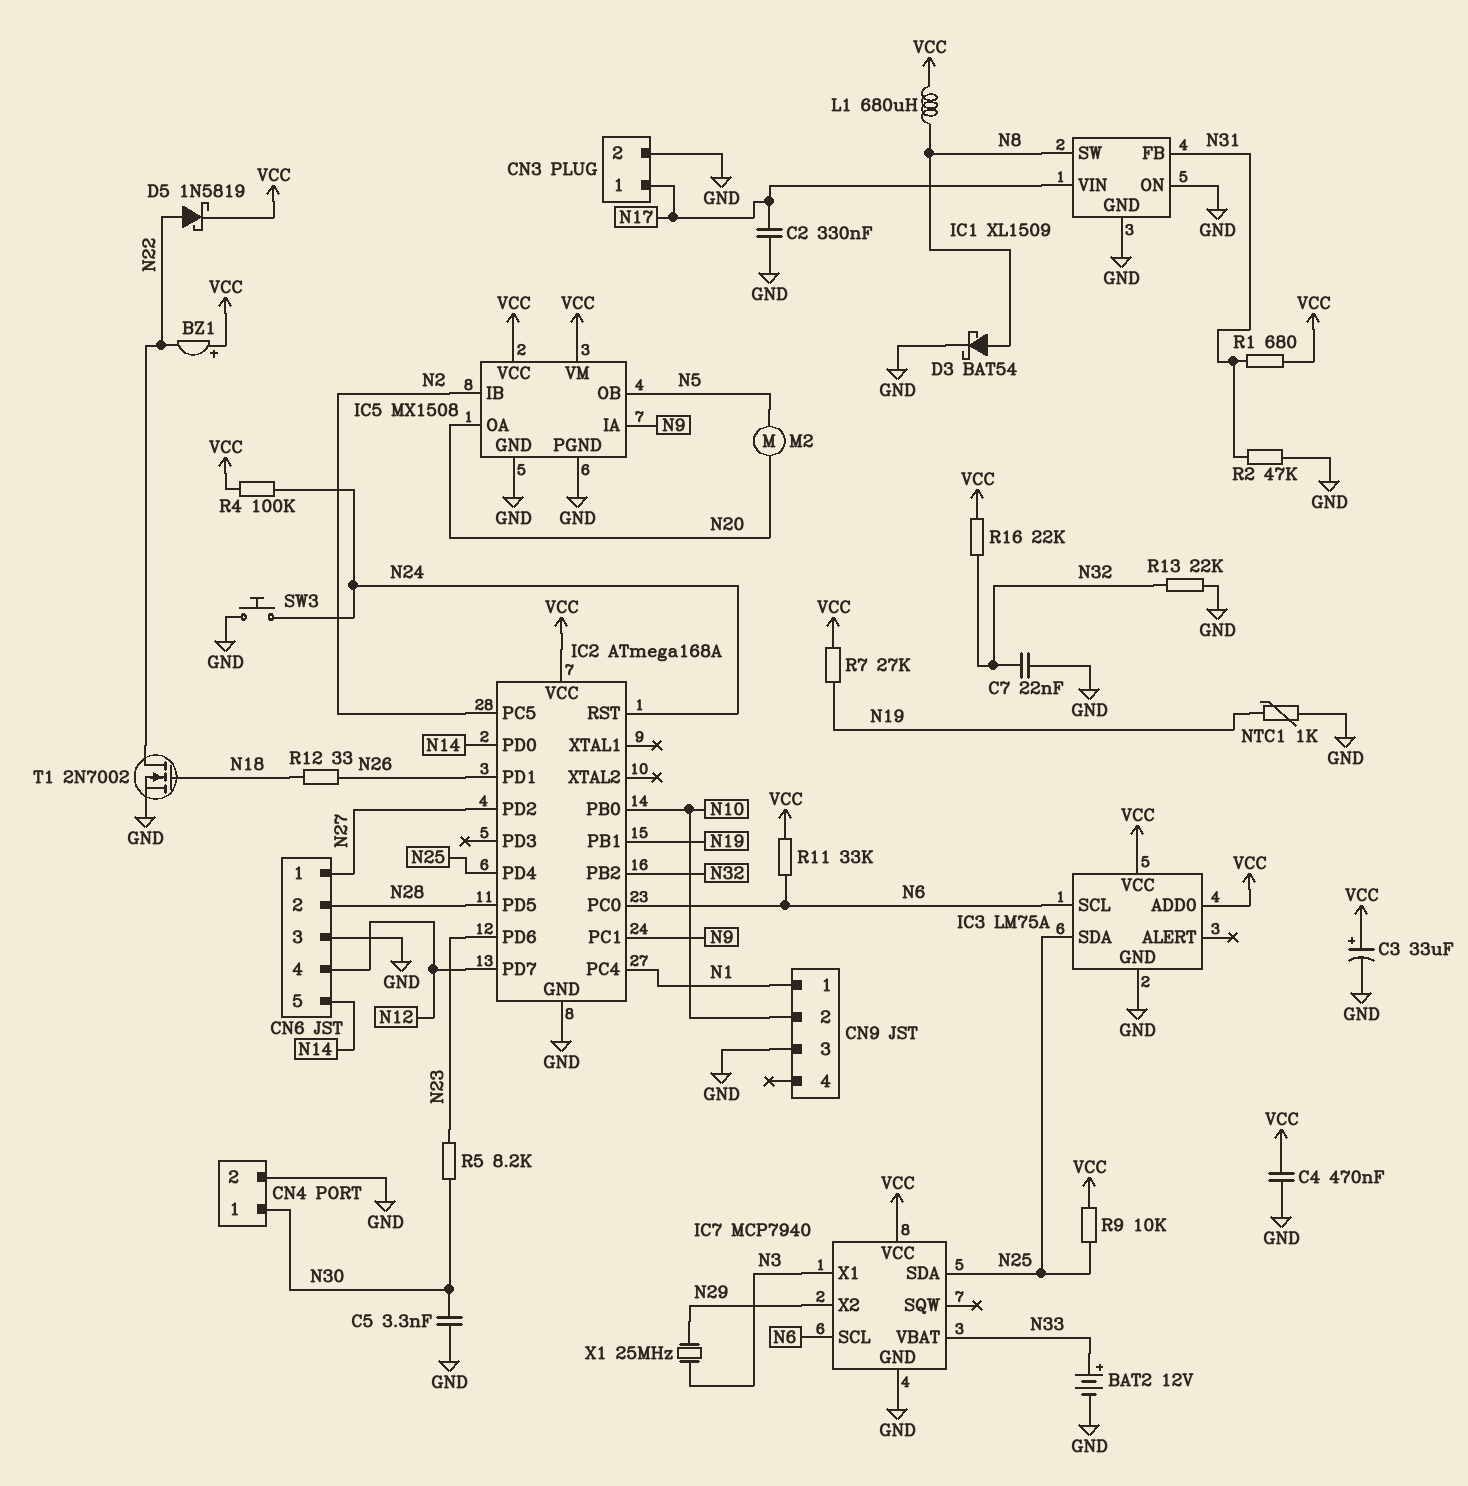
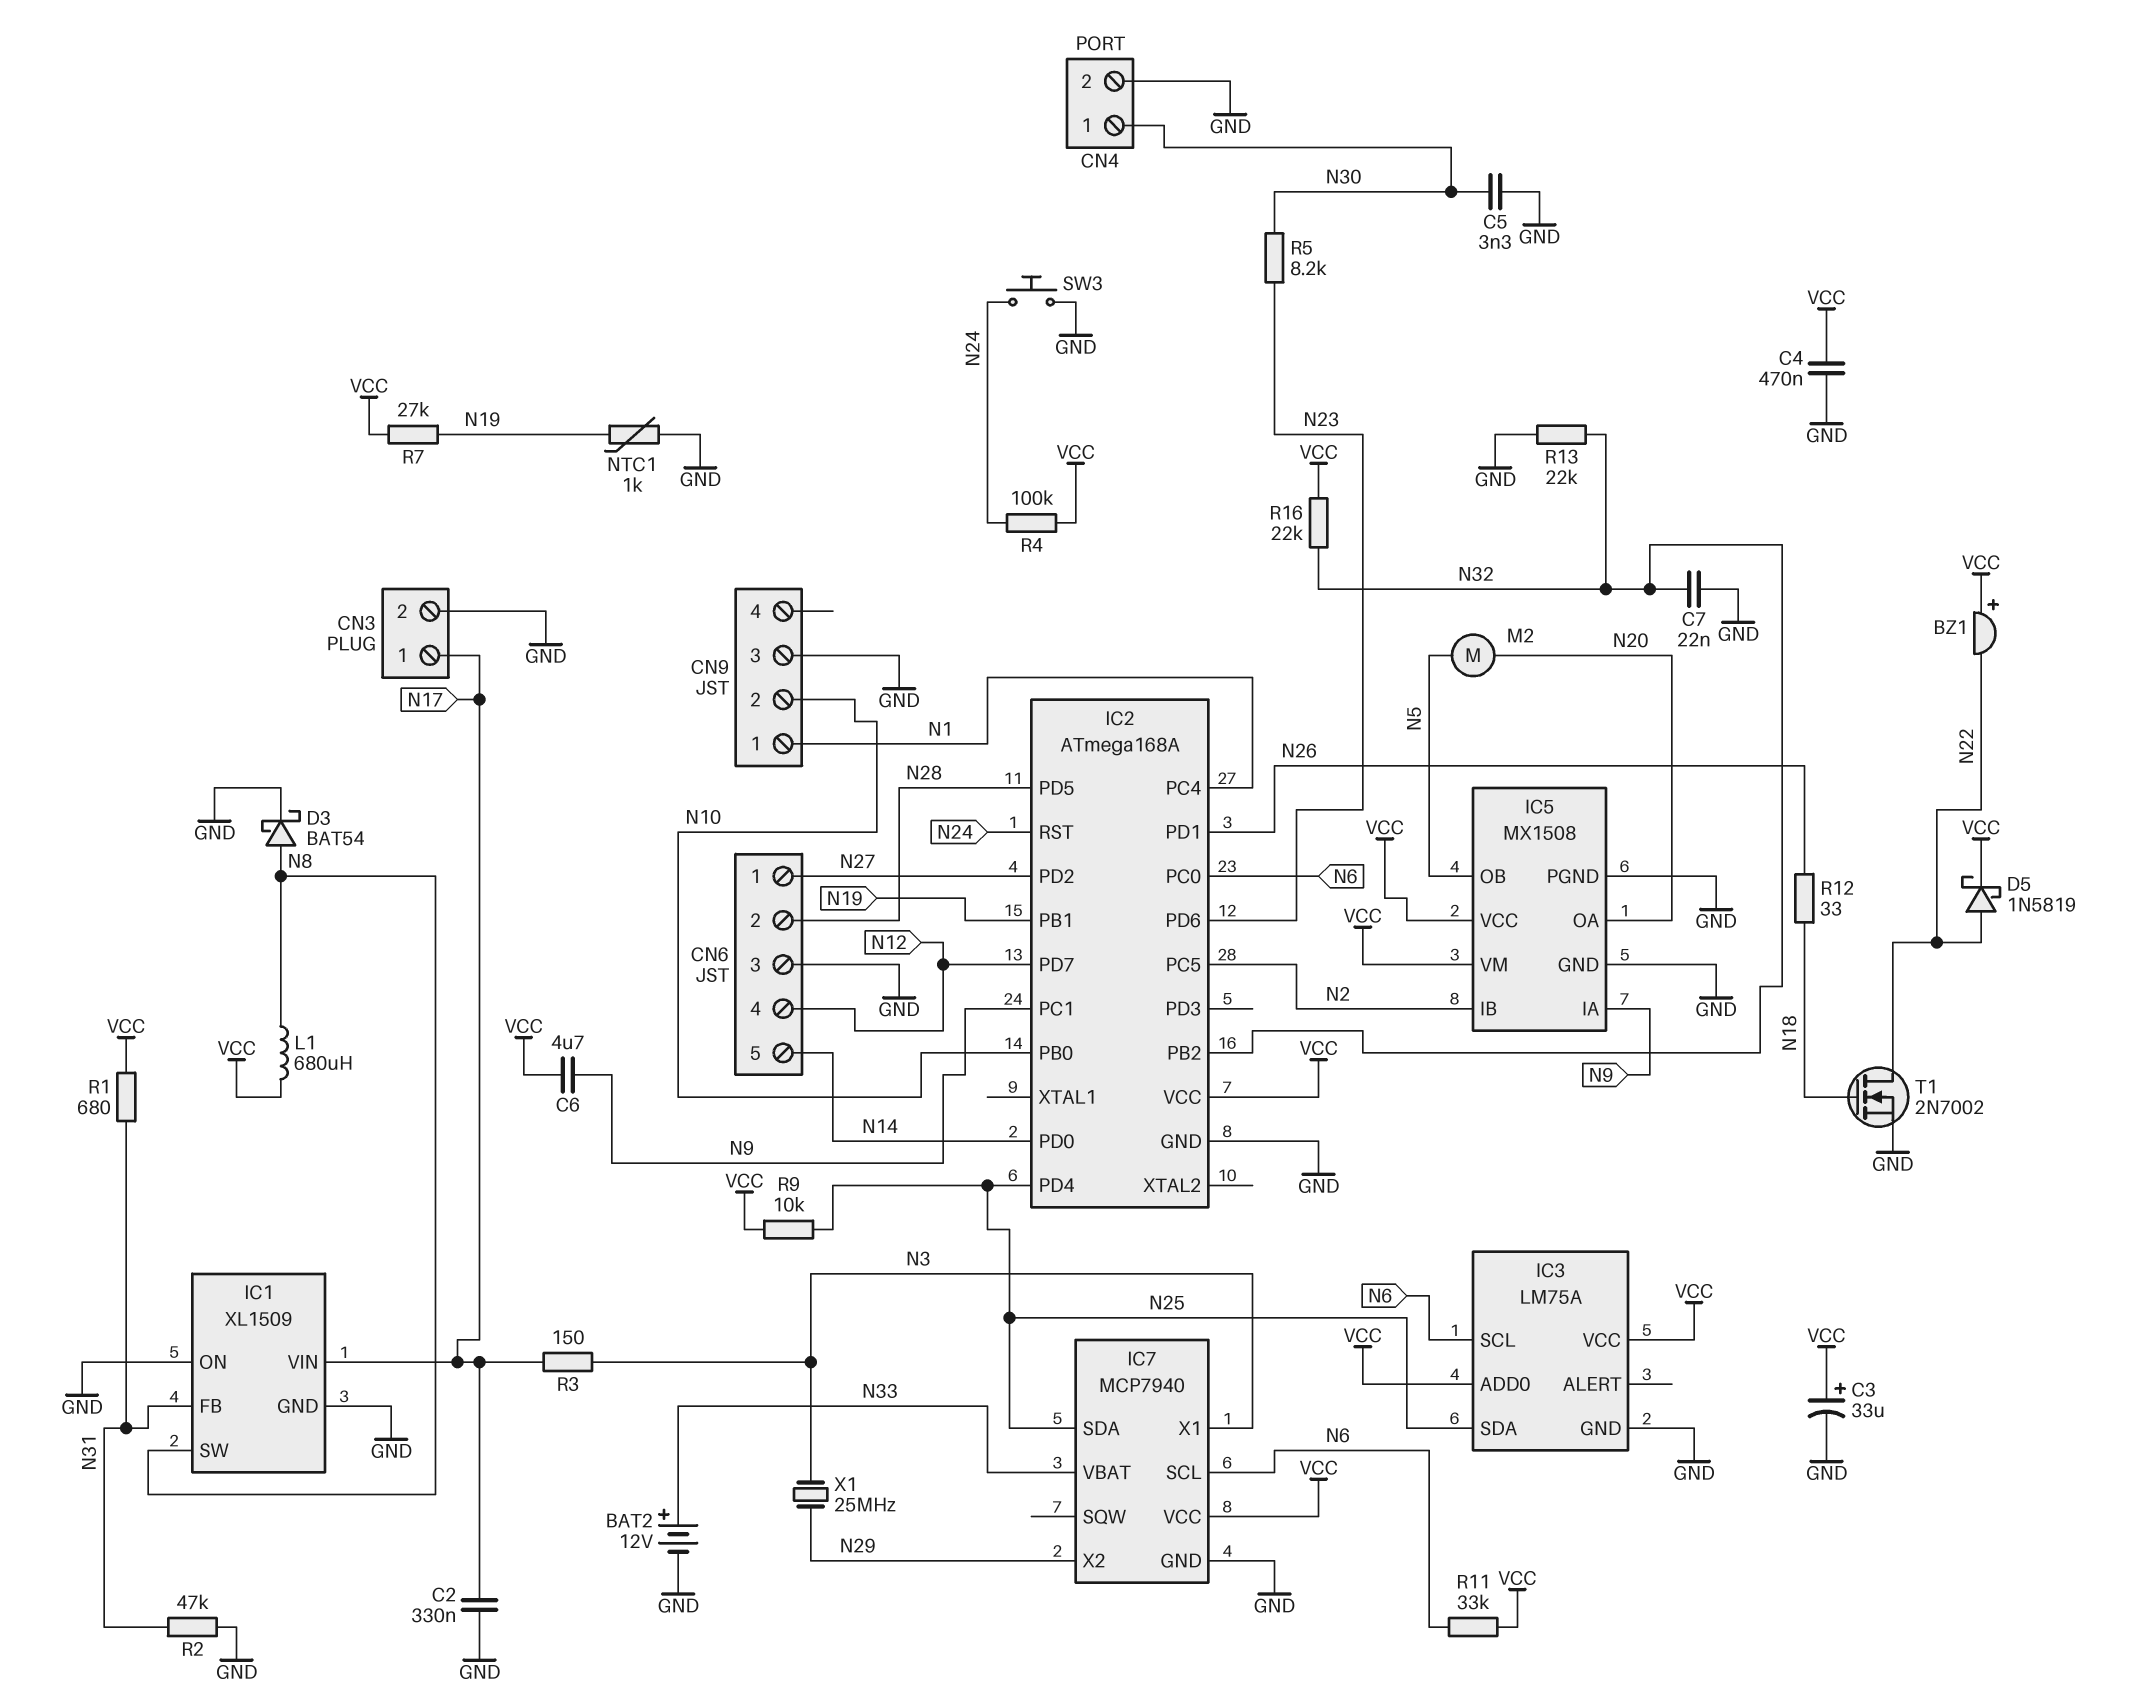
C6: none -> 4.7uF (N9, VCC)
R3: none -> 150 (N3, N17)

